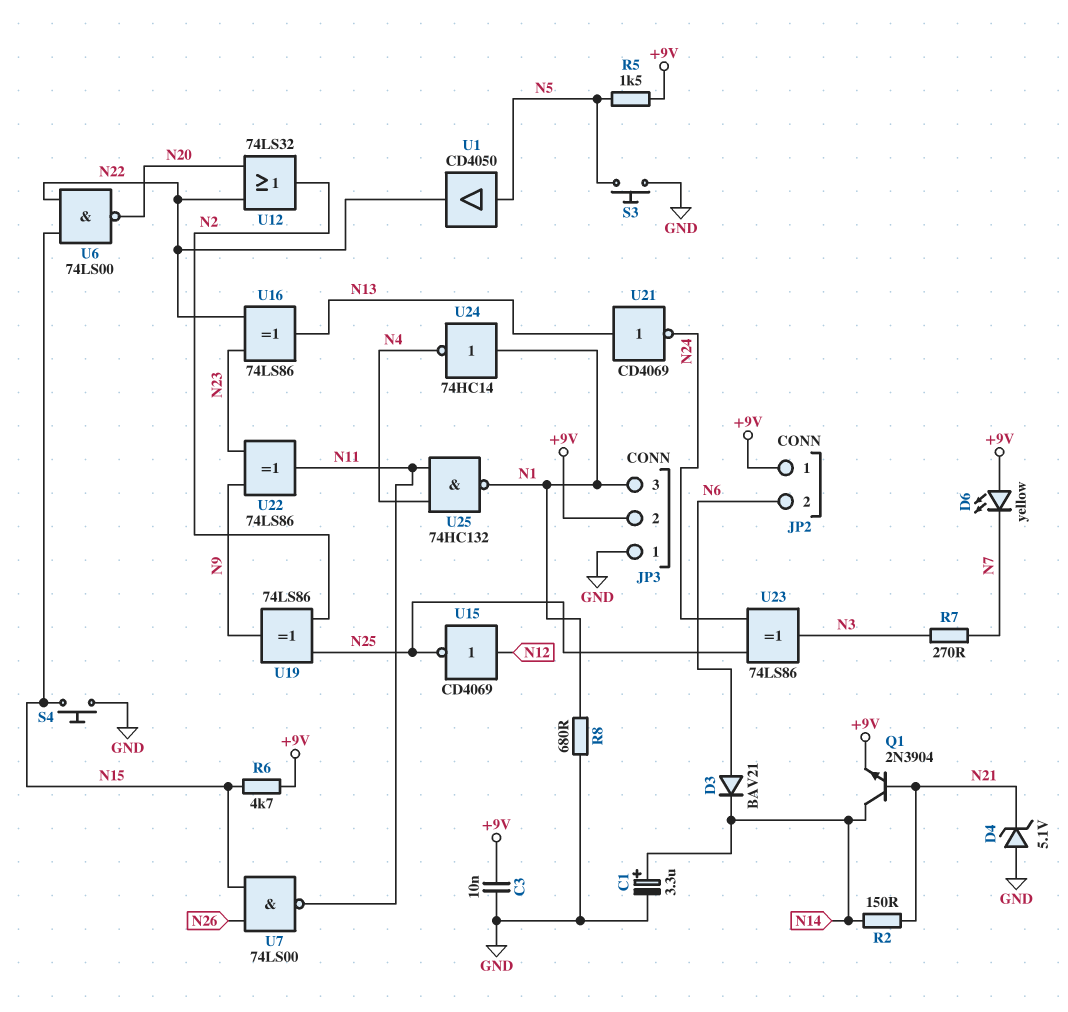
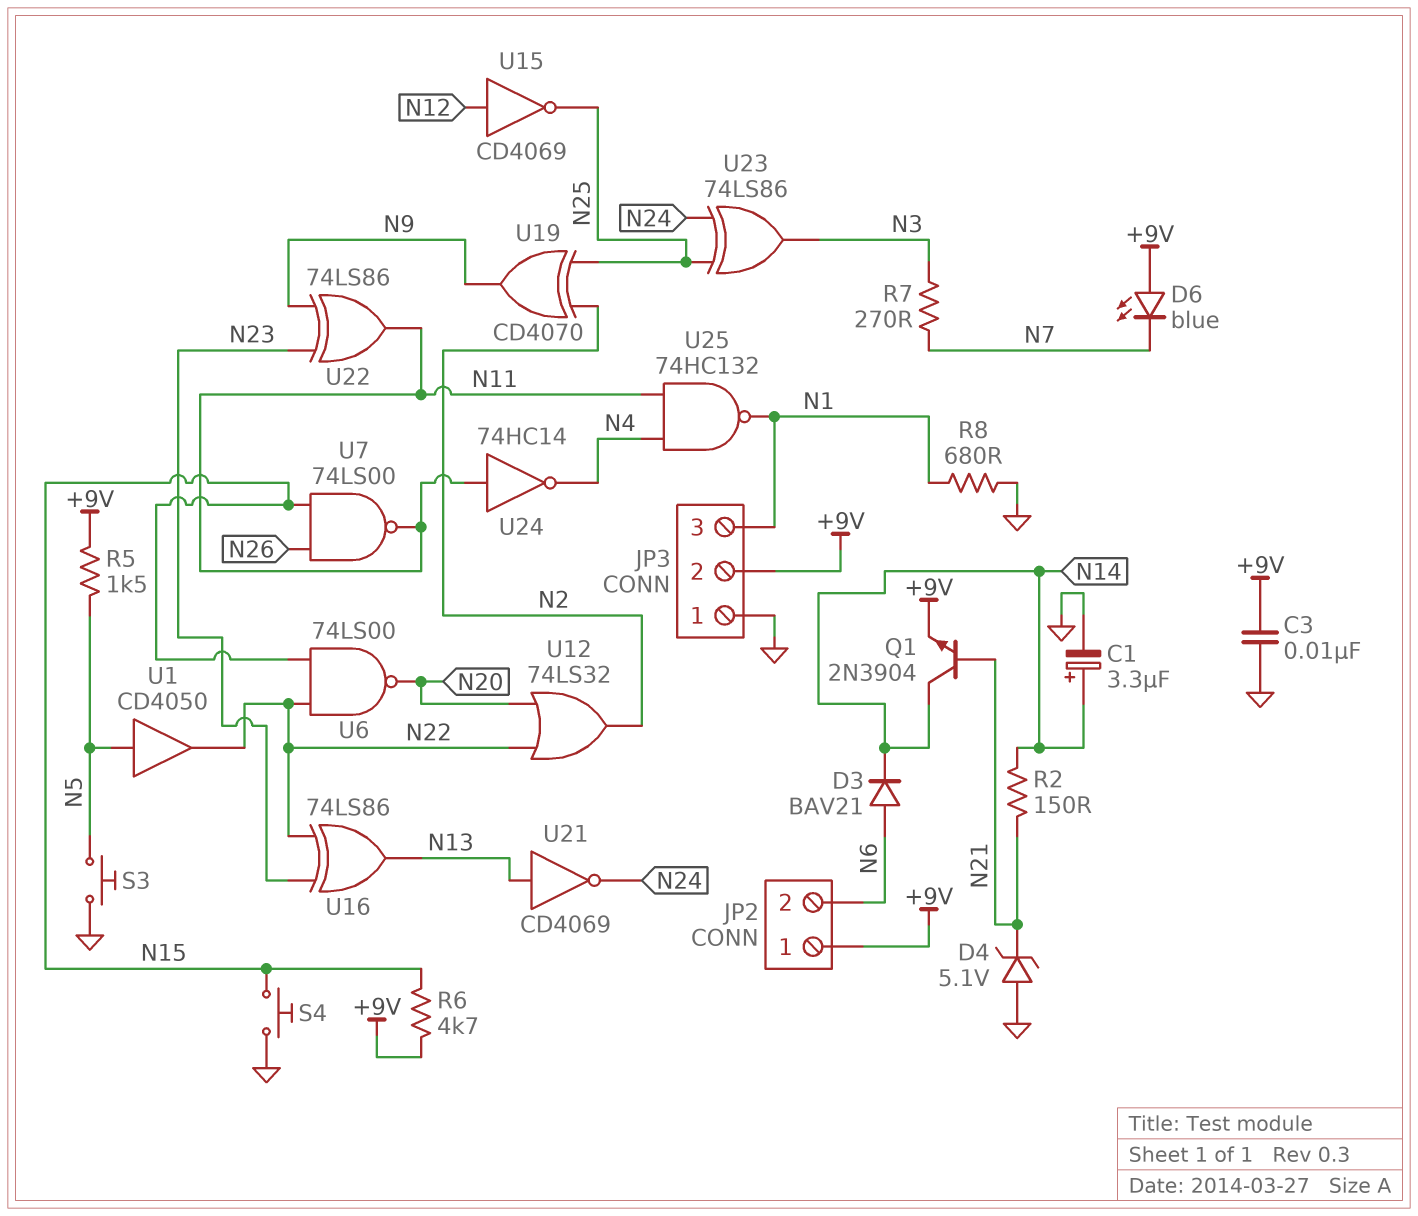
D6: LED yellow (A +9V, K N7) -> LED blue (A +9V, K N7)
U19: XOR 74LS86 (in N2, in N25, out N9) -> XOR CD4070 (in N2, in N25, out N9)
U24: NOT 74HC14 (in N1, out N4) -> NOT 74HC14 (in N11, out N4)

